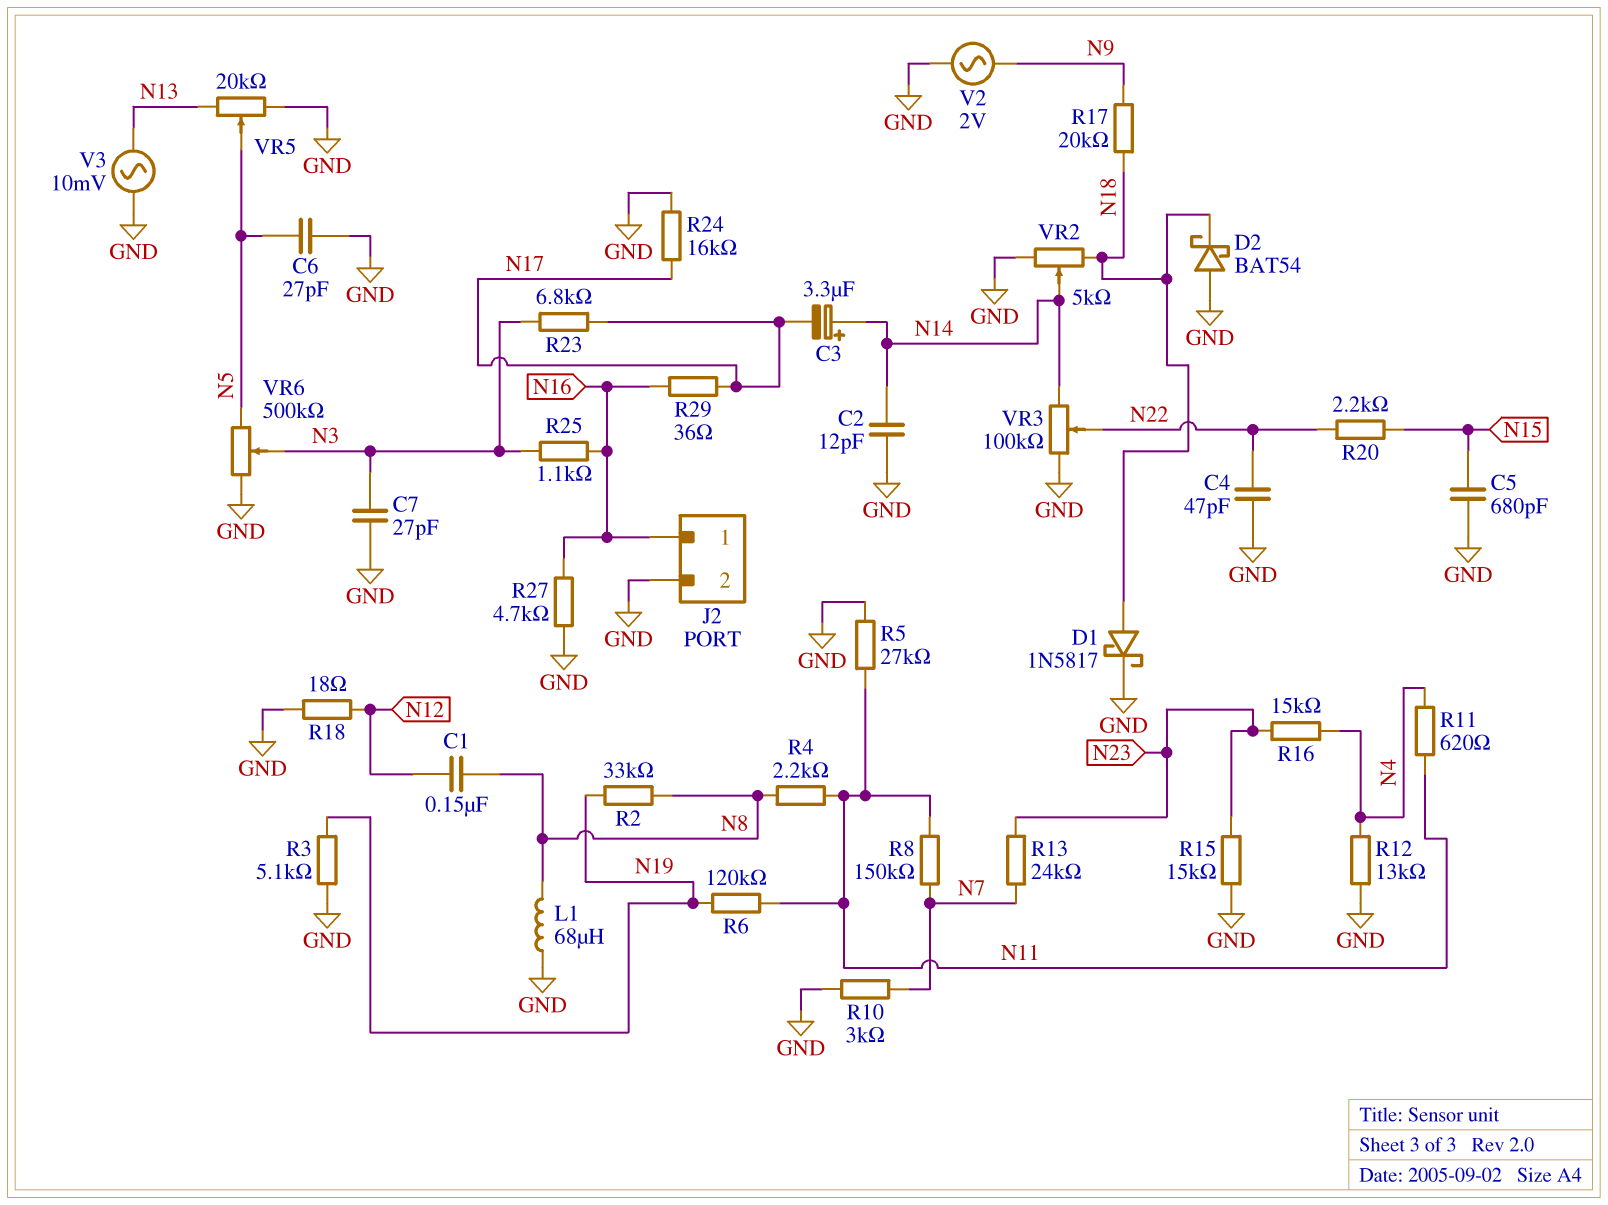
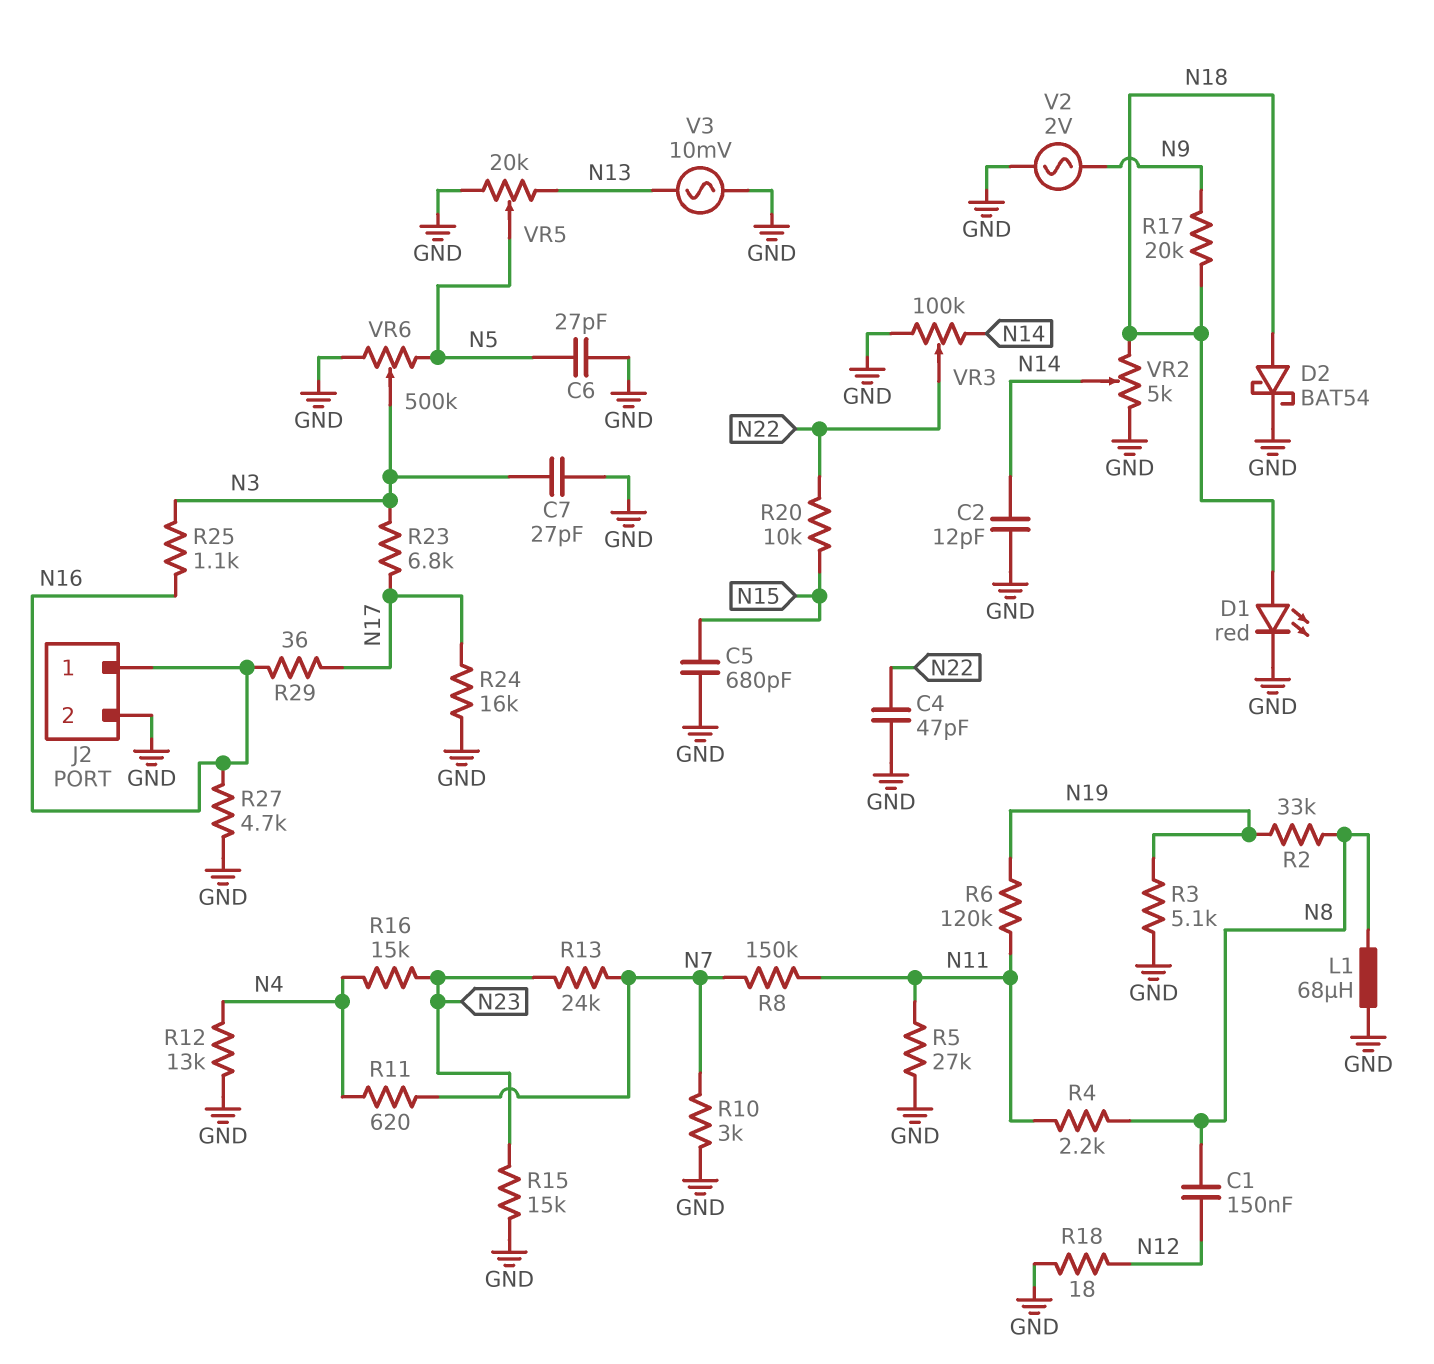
C3: 3.3uF (plus N14, minus N17) -> none
D1: schottky 1N5817 (A N18, K GND) -> LED red (A N18, K GND)
D2: schottky BAT54 (A GND, K N18) -> schottky BAT54 (A N18, K GND)
R11: 620 (N4, N11) -> 620 (N4, N7)
R20: 2.2k (N15, N22) -> 10k (N15, N22)

